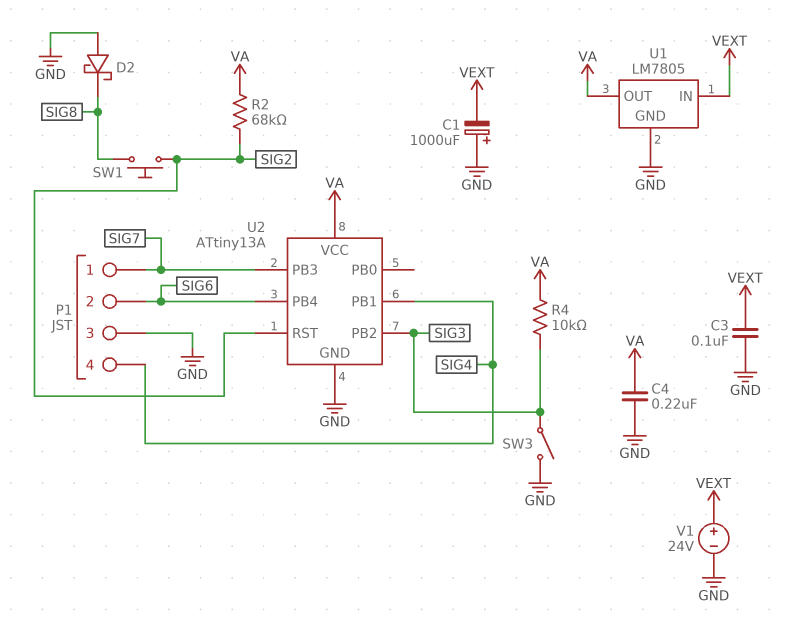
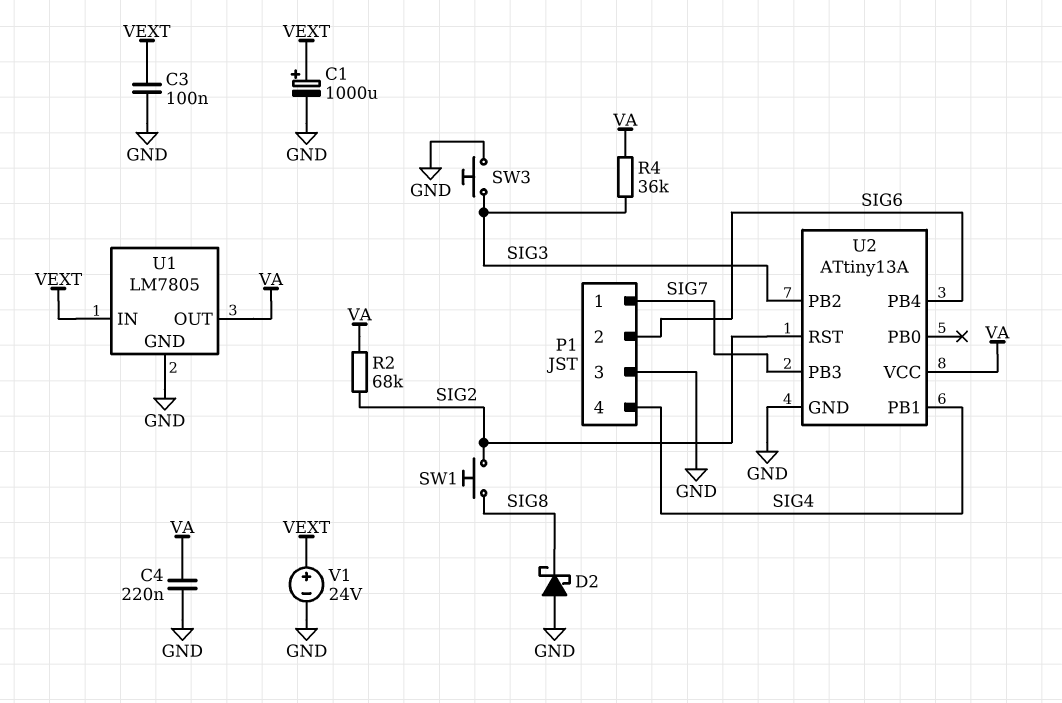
C1: 1000uF (plus GND, minus VEXT) -> 1000uF (plus VEXT, minus GND)
R4: 10k (SIG3, VA) -> 36k (SIG3, VA)
SW3: switch (GND, SIG3) -> button (GND, SIG3)

